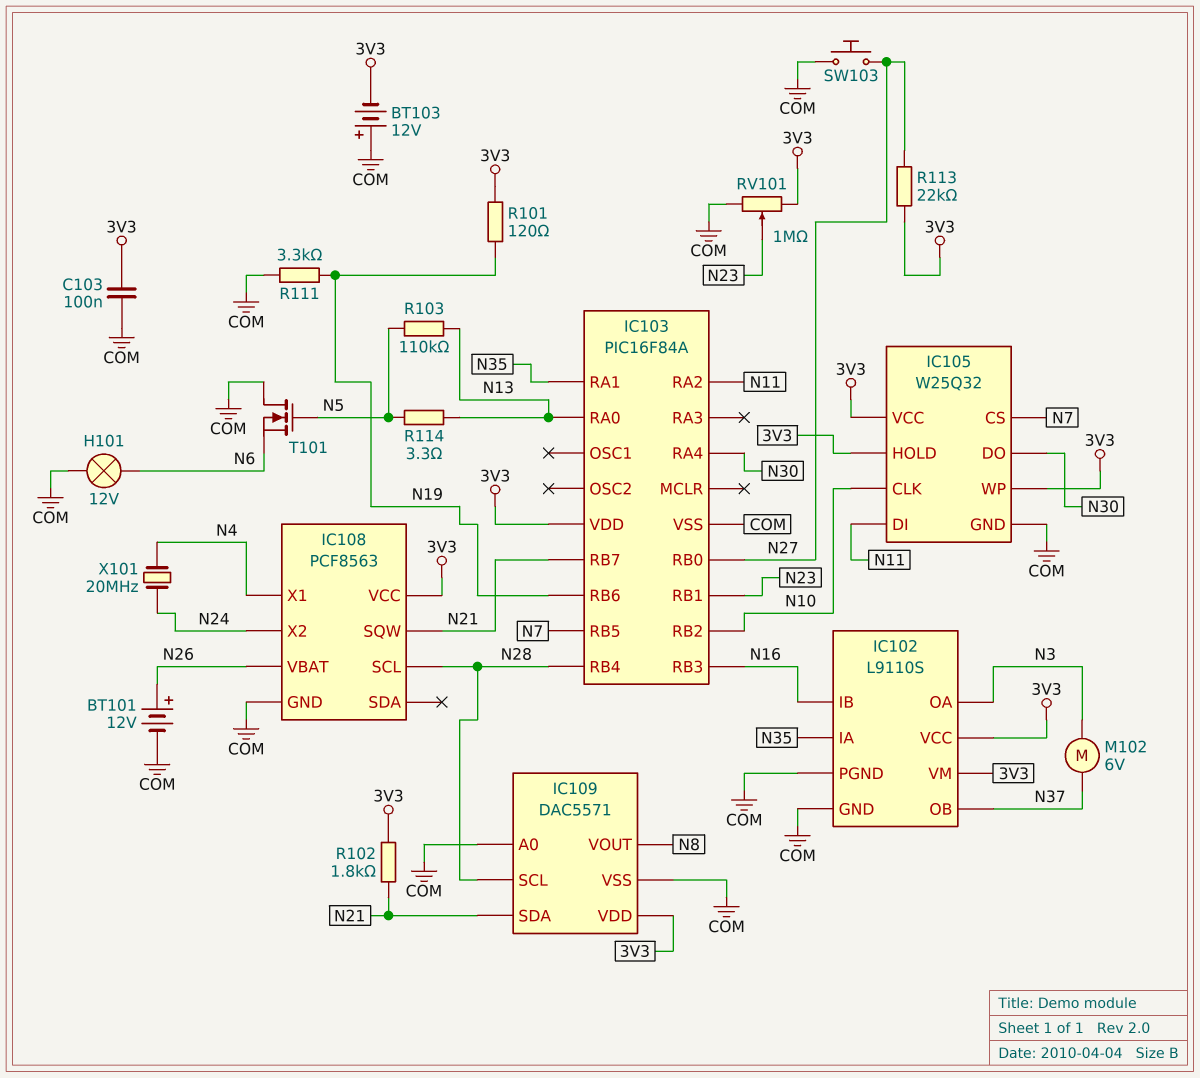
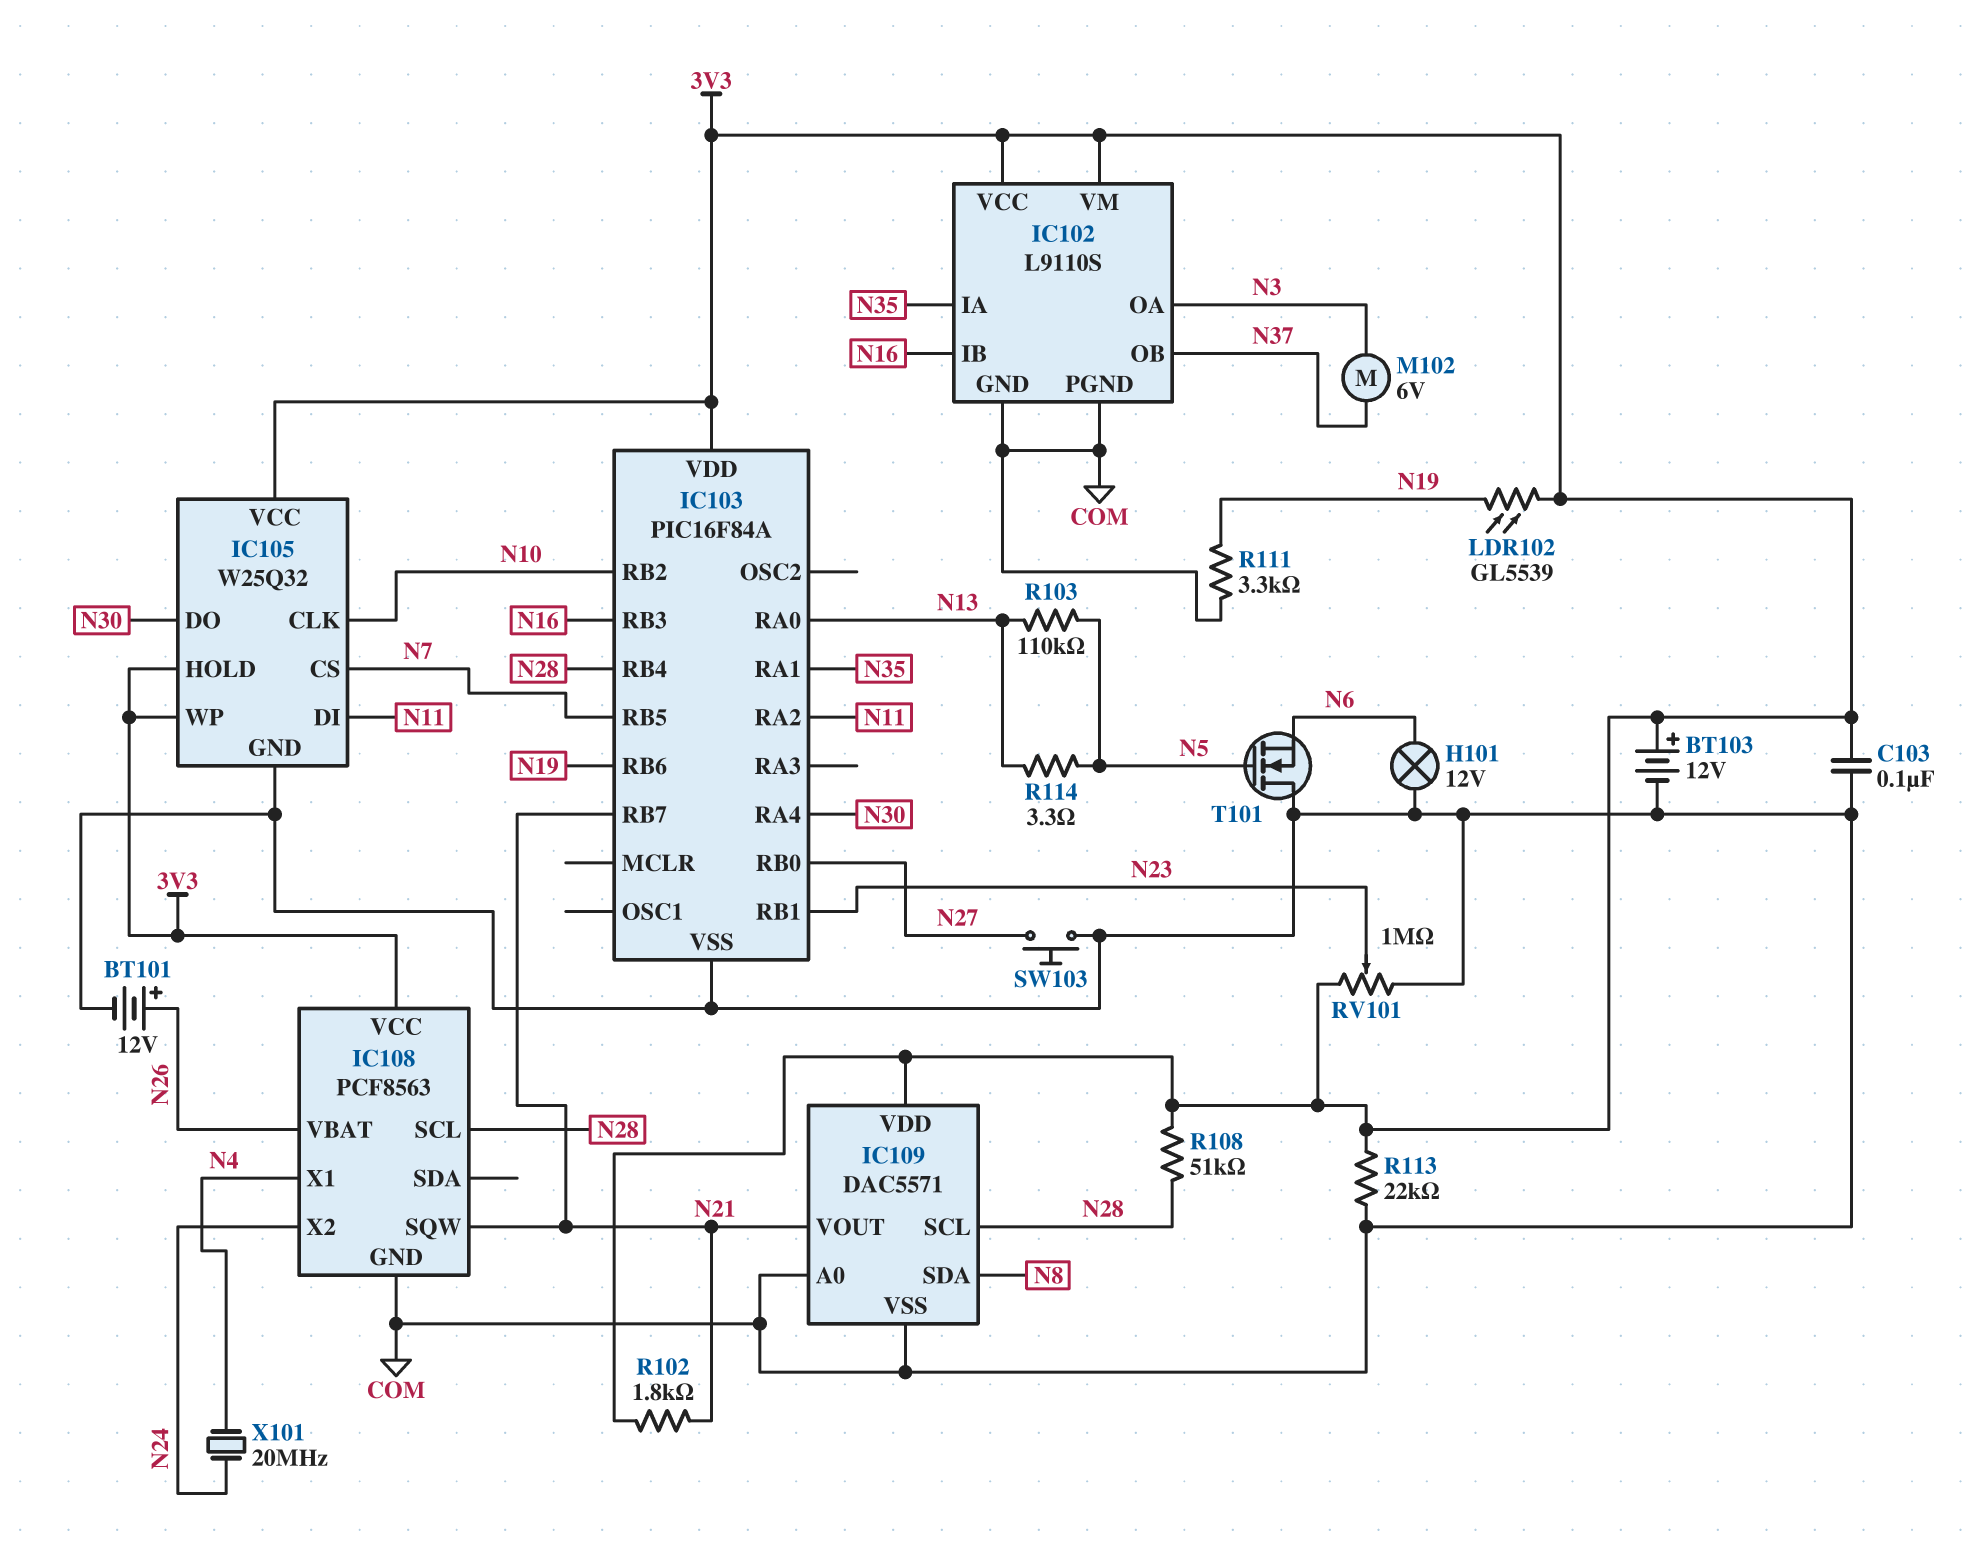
BT103: 12V (plus COM, minus 3V3) -> 12V (plus 3V3, minus COM)
IC109 pin SDA: N21 -> N8
IC109 pin VOUT: N8 -> N21
LDR102: none -> GL5539 (3V3, N19)
R101: 120 (3V3, N19) -> none
R108: none -> 51k (3V3, N28)
R113: 22k (3V3, N27) -> 22k (3V3, COM)

